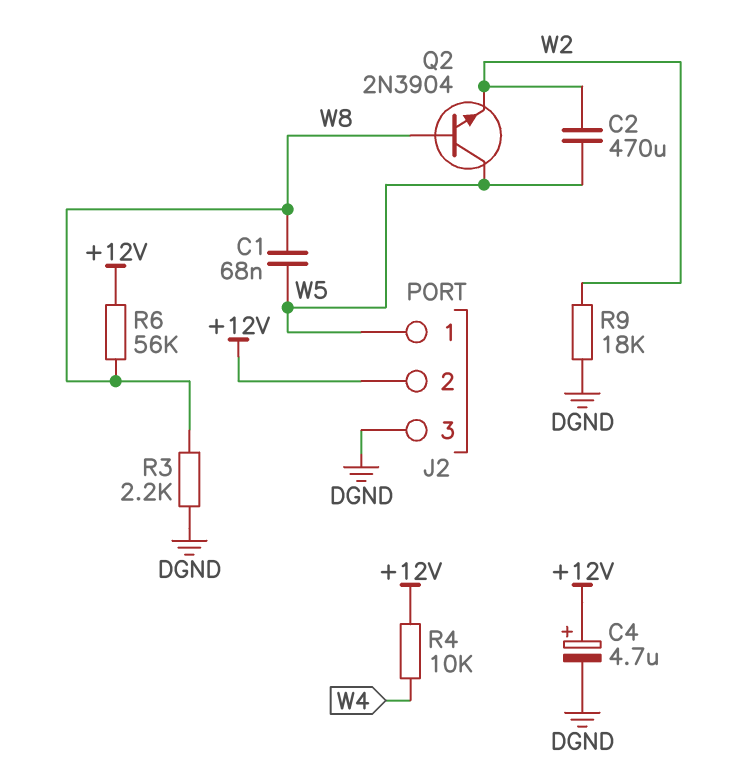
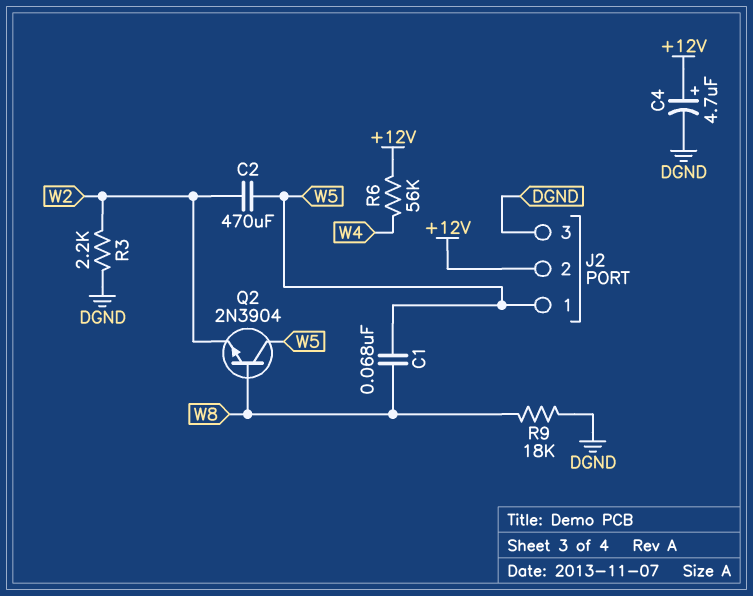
R3: 2.2k (DGND, W8) -> 2.2k (DGND, W2)
R4: 10k (+12V, W4) -> none
R6: 56k (+12V, W8) -> 56k (+12V, W4)
R9: 18k (DGND, W2) -> 18k (DGND, W8)

